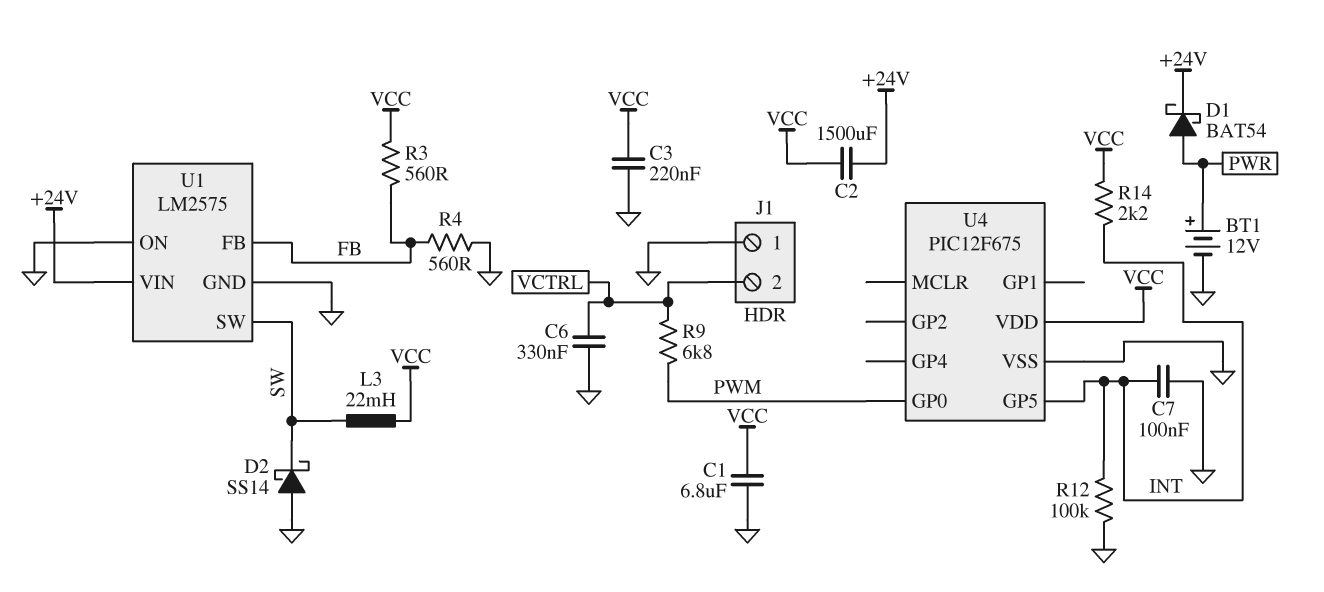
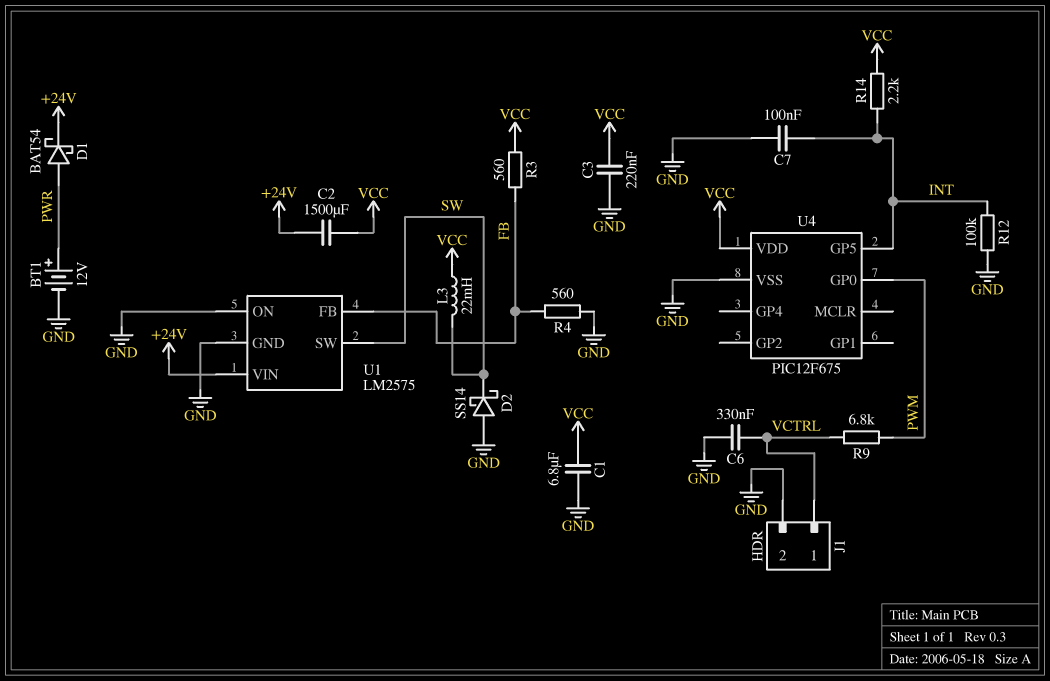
J1 pin 1: GND -> VCTRL
J1 pin 2: VCTRL -> GND

